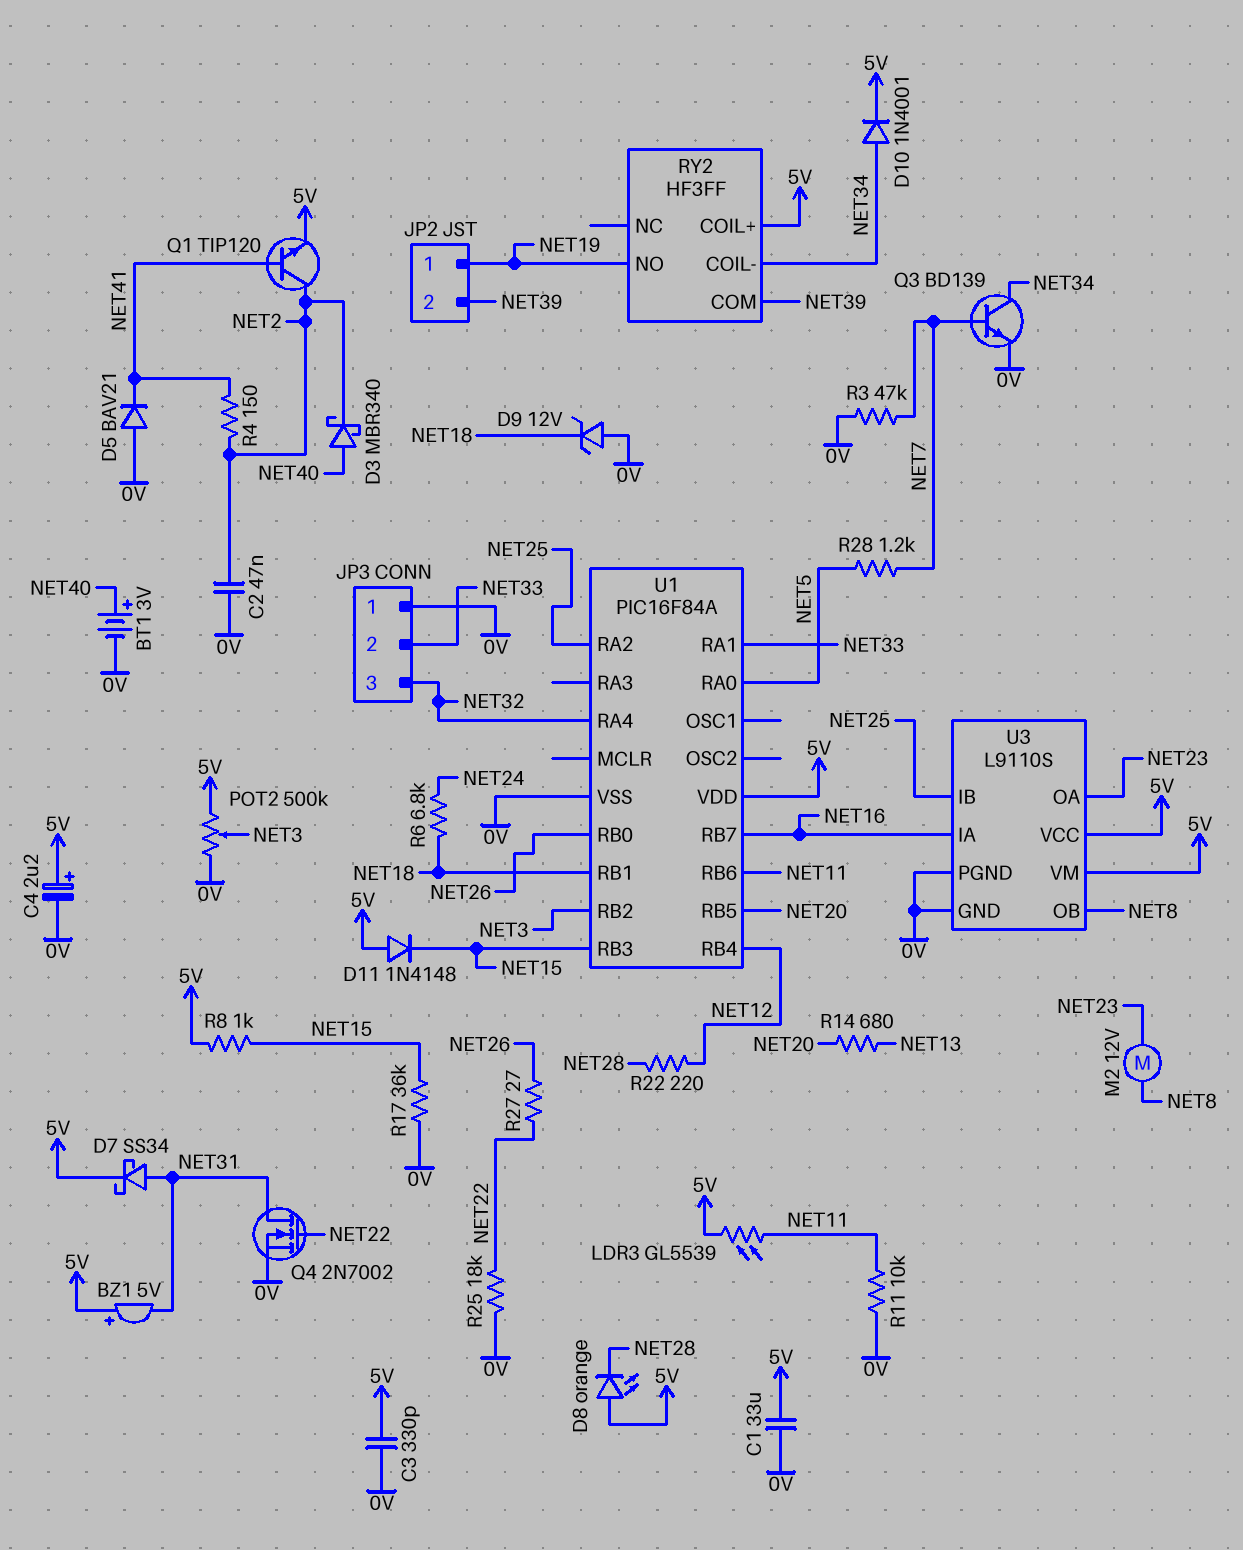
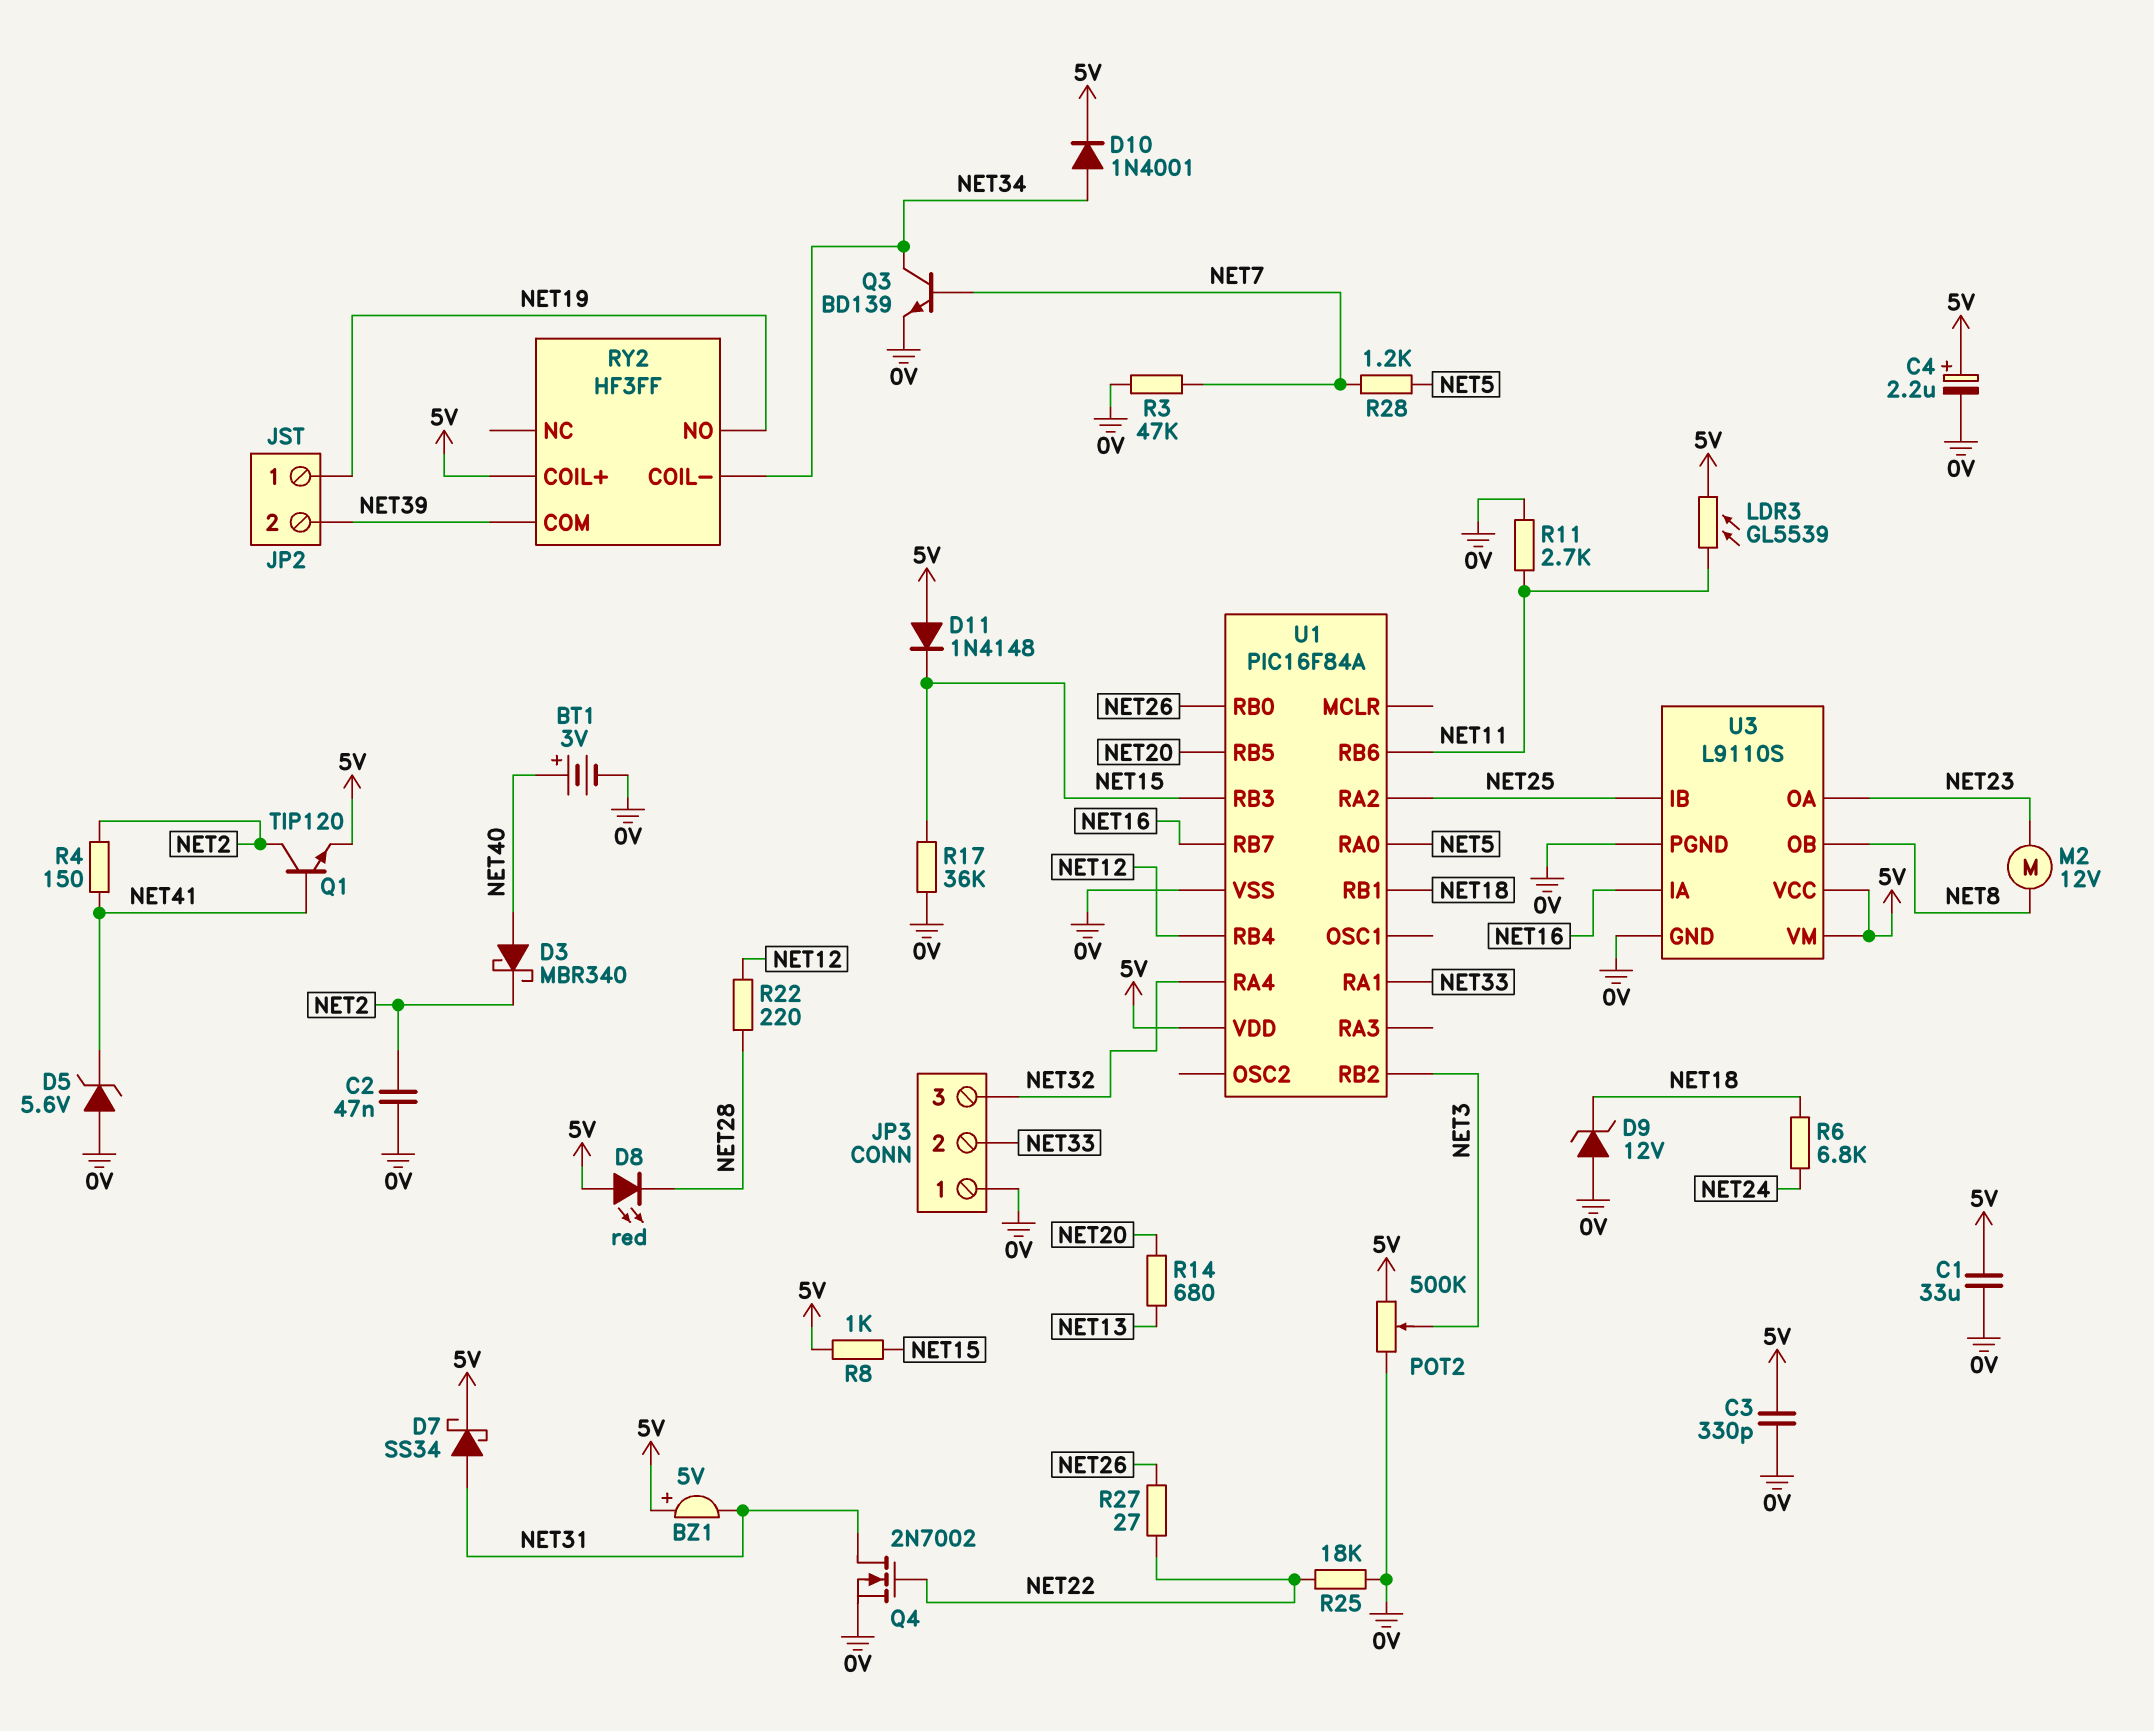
D5: diode BAV21 (A 0V, K NET41) -> zener 5.6V (A 0V, K NET41)
D8: LED orange (A 5V, K NET28) -> LED red (A 5V, K NET28)
R11: 10k (0V, NET11) -> 2.7k (0V, NET11)

